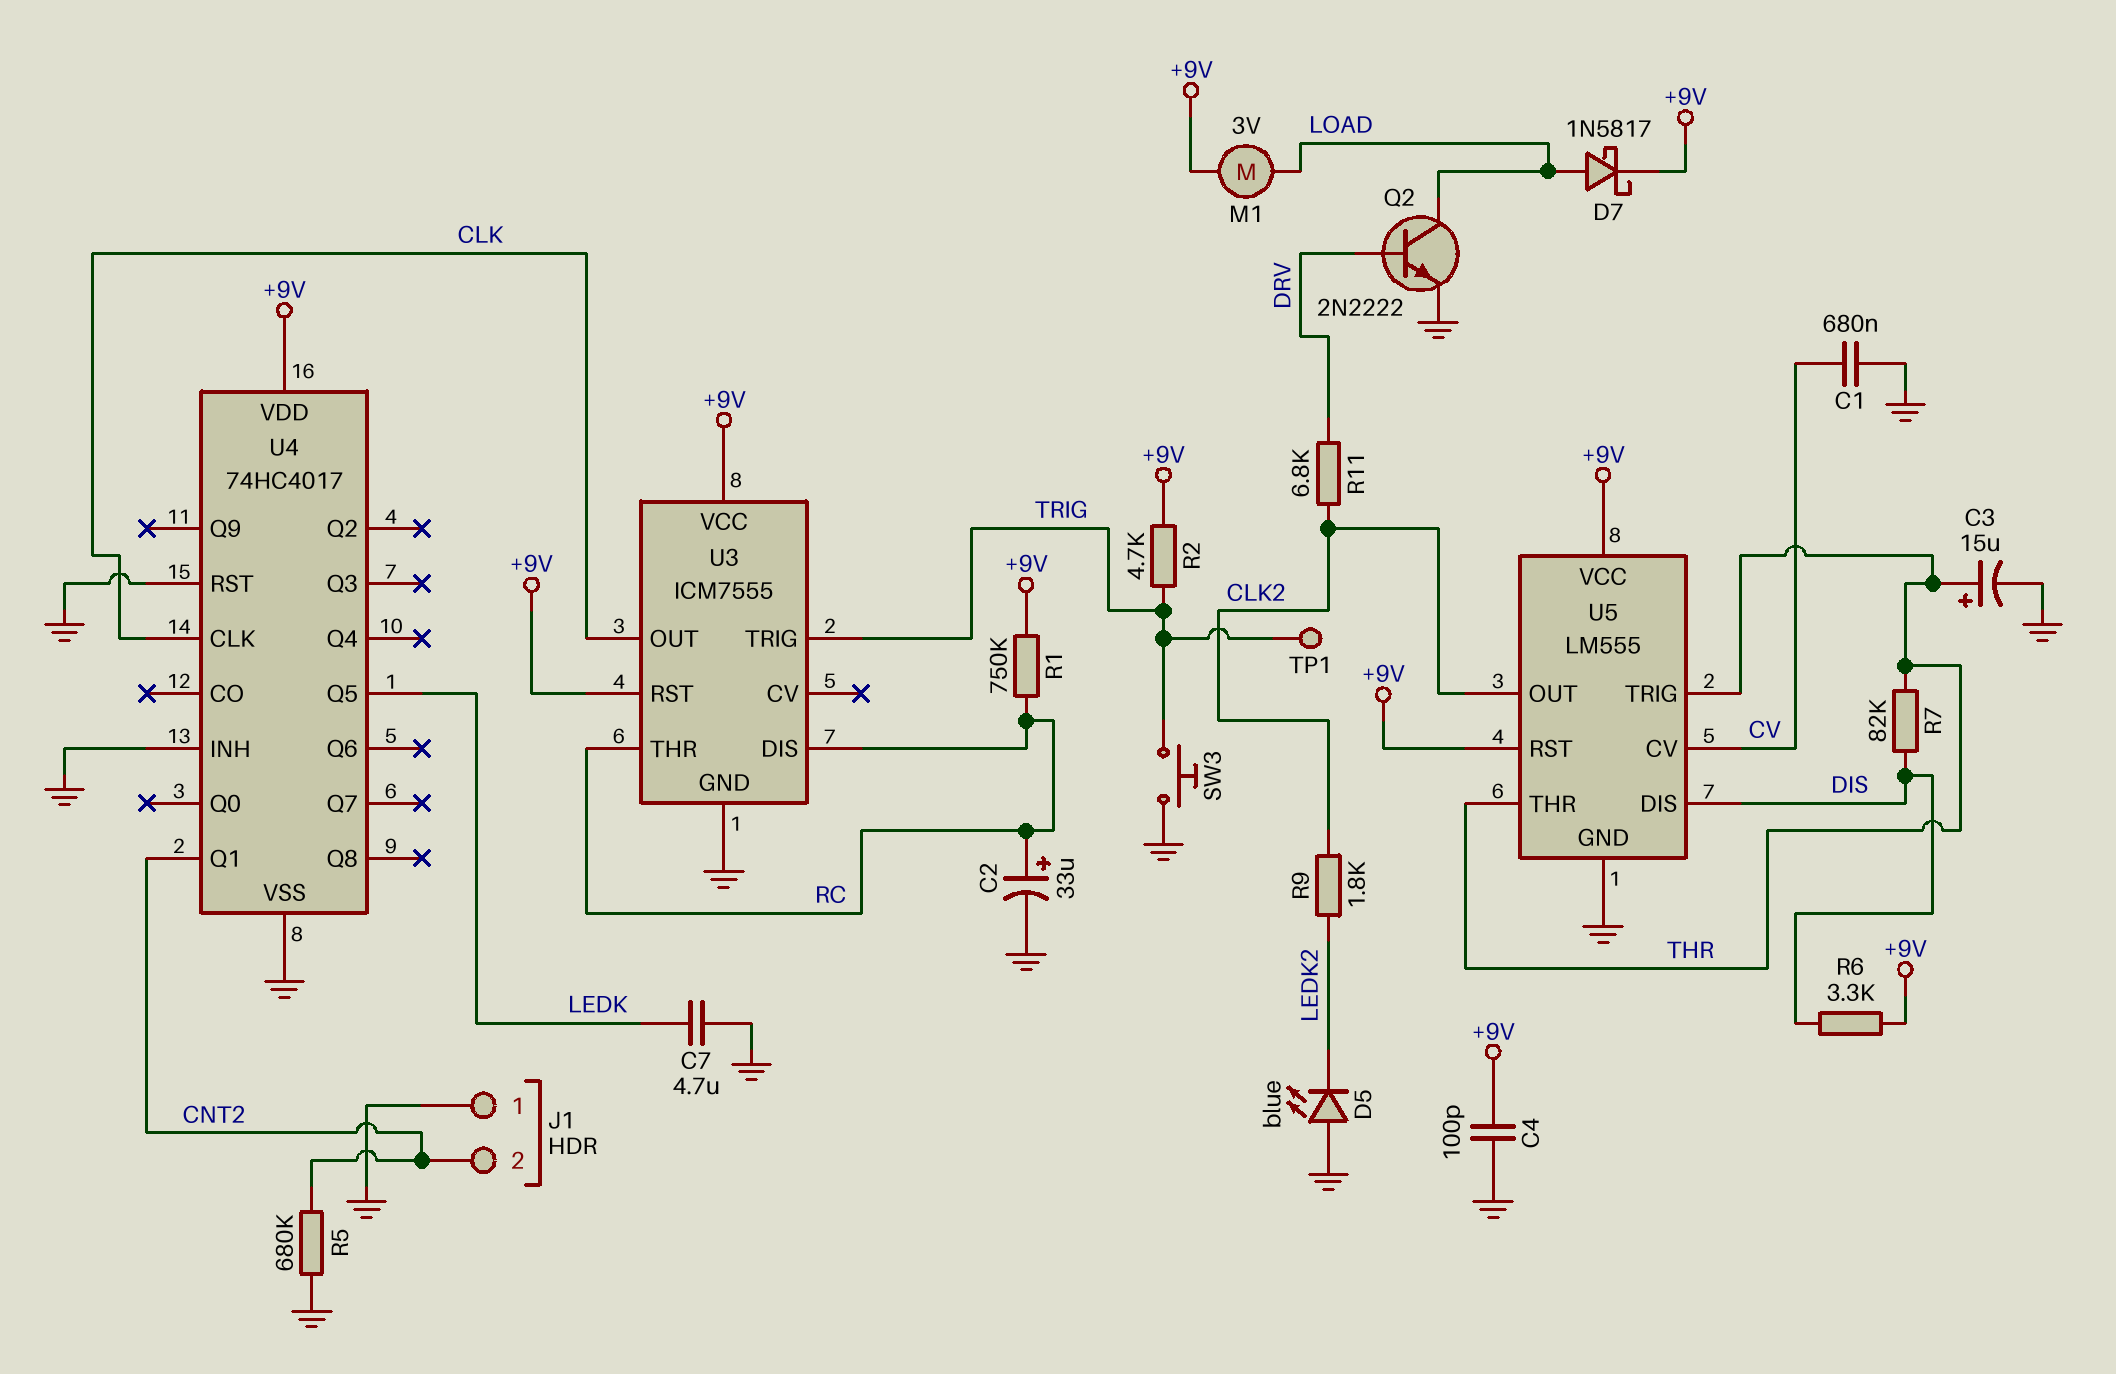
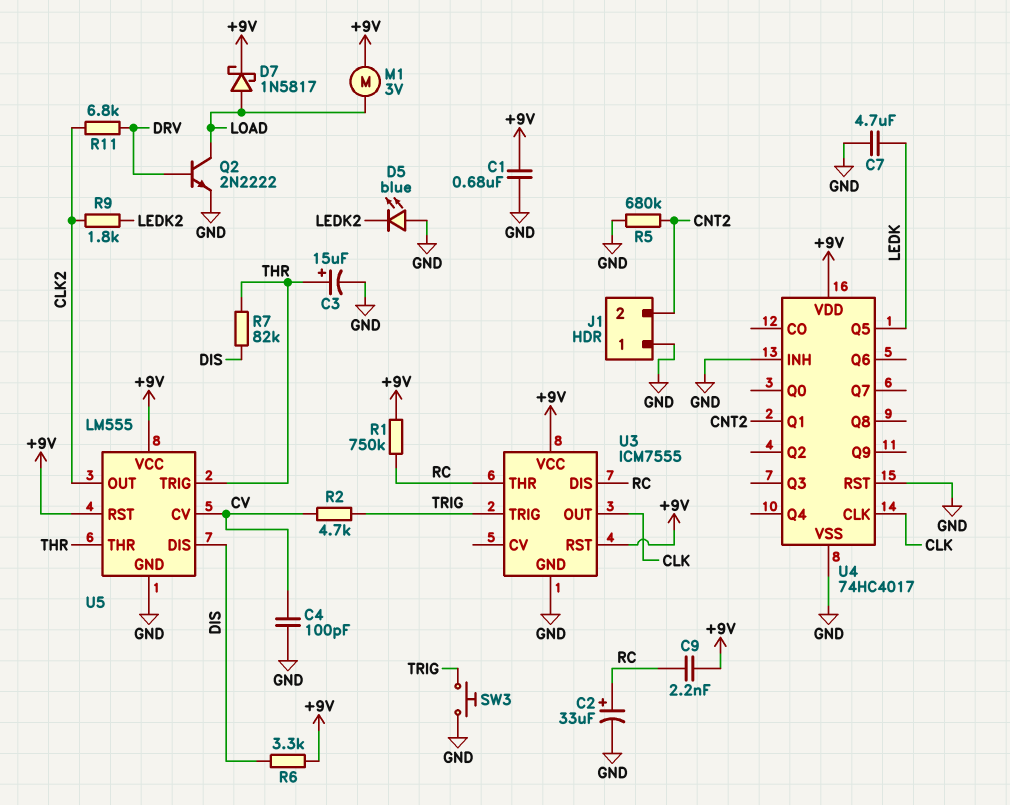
C1: 680nF (CV, GND) -> 680nF (+9V, GND)
C4: 100pF (+9V, GND) -> 100pF (CV, GND)
C9: none -> 2.2nF (+9V, RC)
R2: 4.7k (+9V, TRIG) -> 4.7k (CV, TRIG)
TP1: test point (TRIG) -> none

